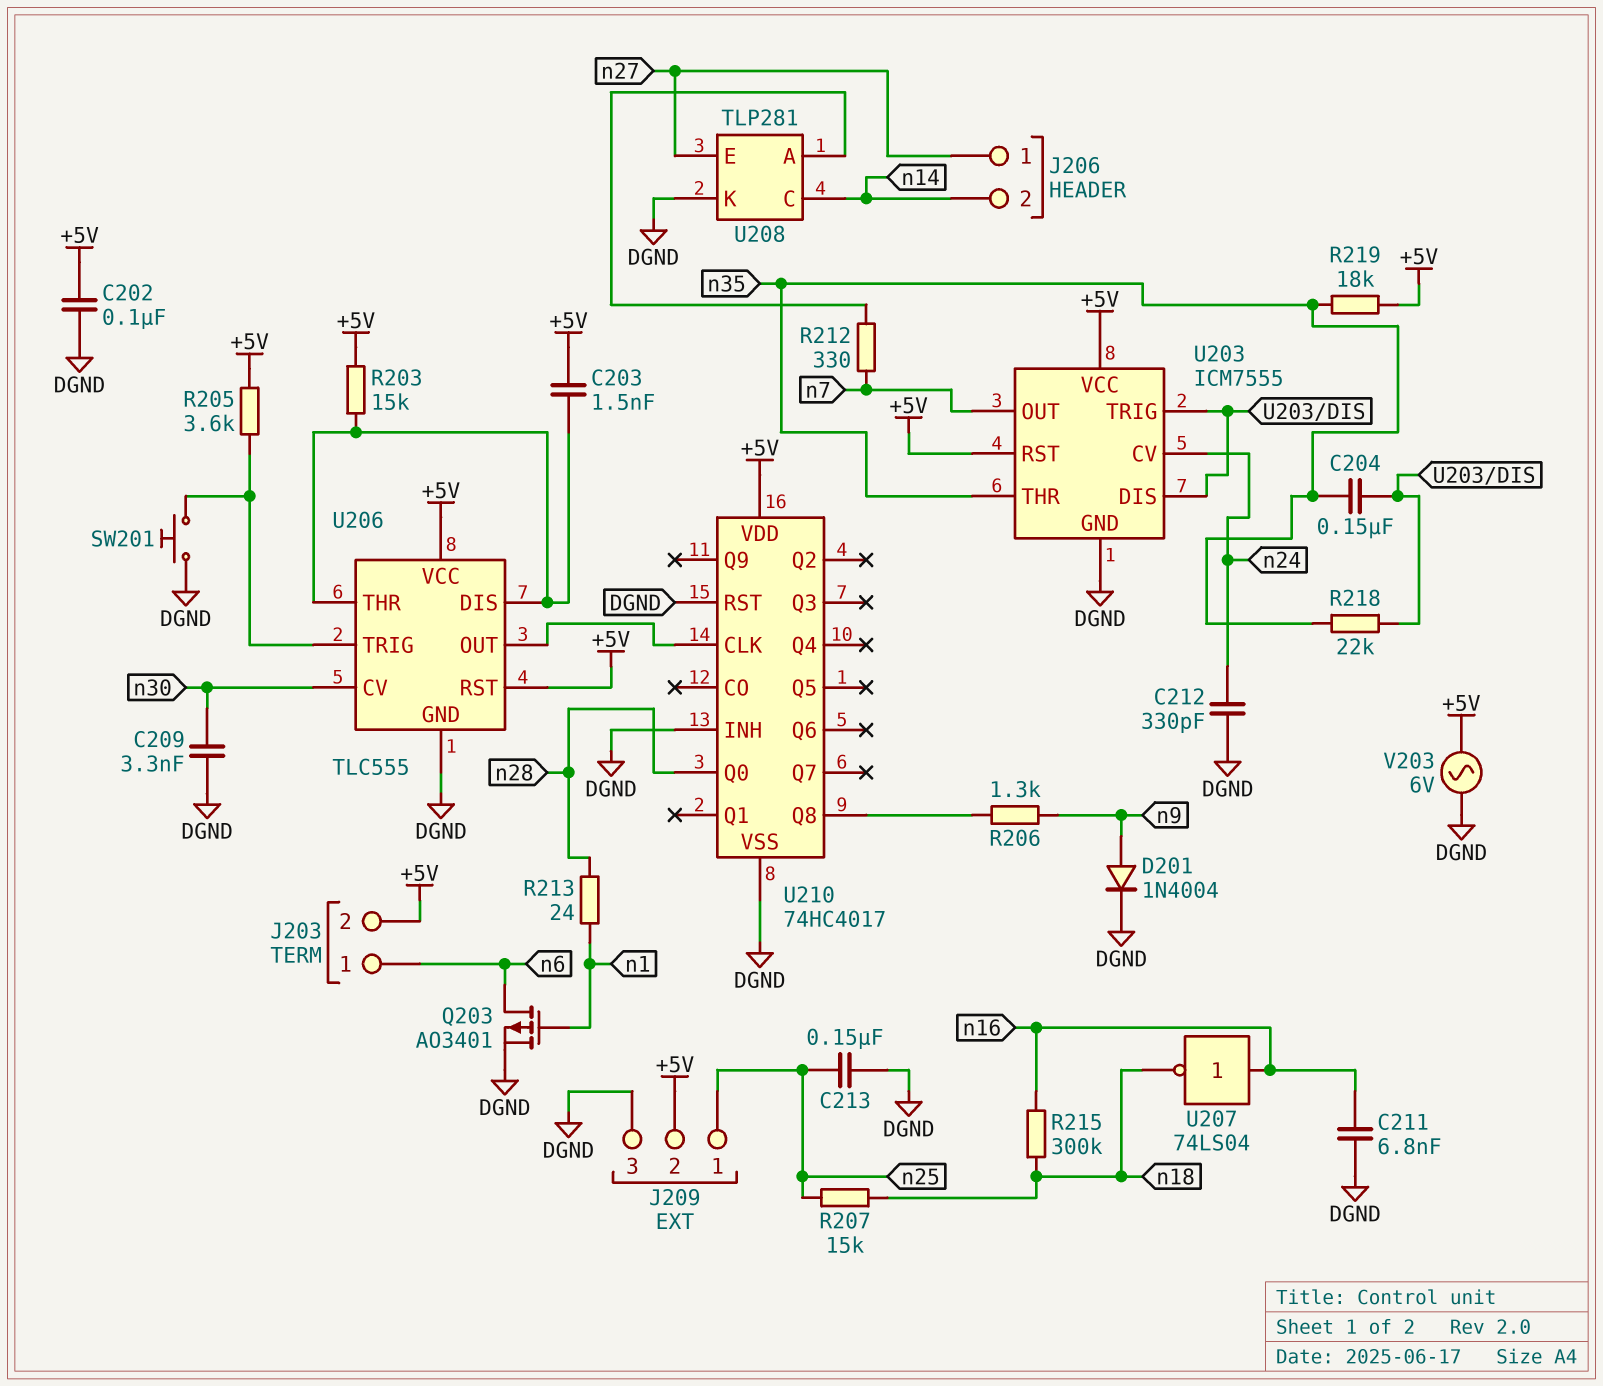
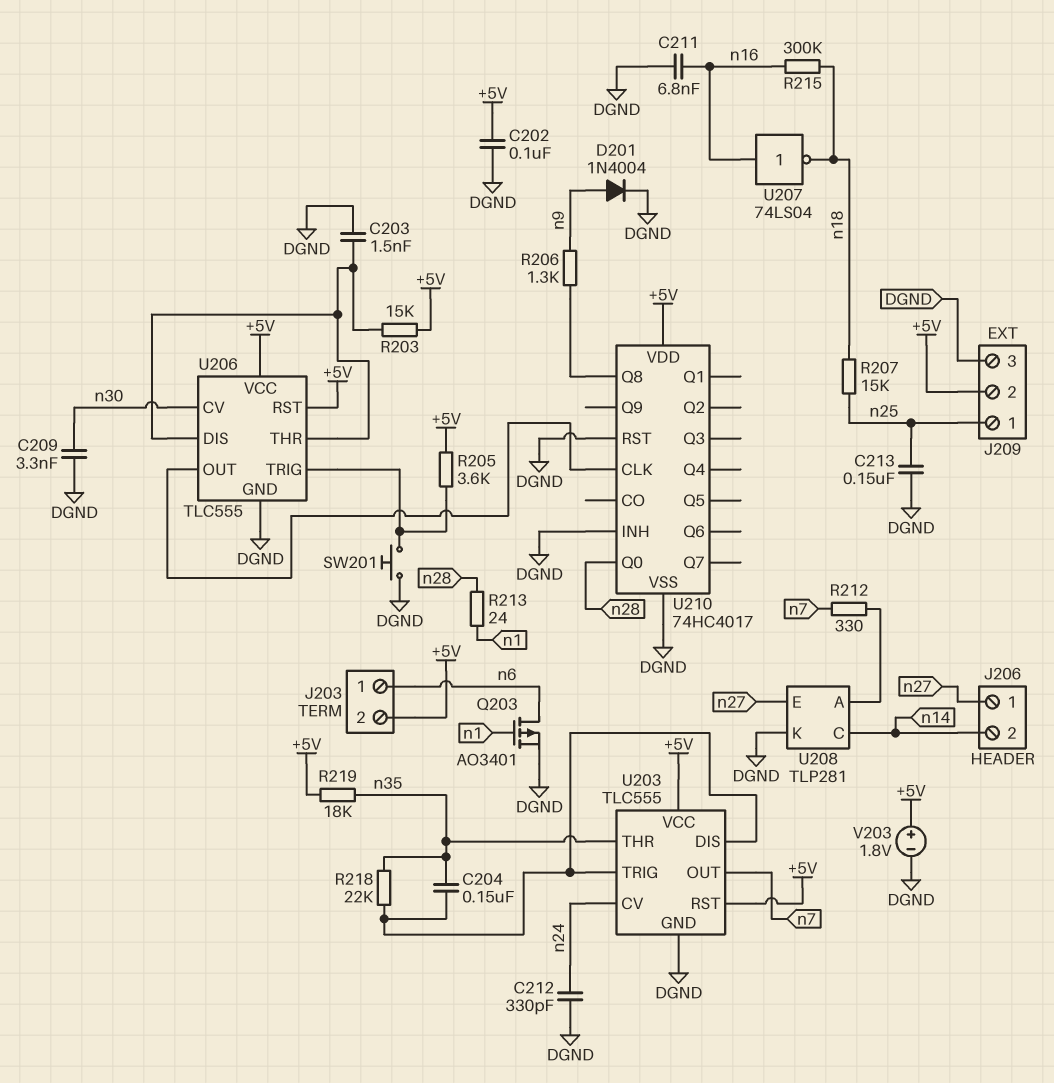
C203: 1.5nF (+5V, U206/DIS) -> 1.5nF (DGND, U206/DIS)
U203: ICM7555 -> TLC555
V203: AC 6V (+5V, DGND) -> 1.8V (plus +5V, minus DGND)

